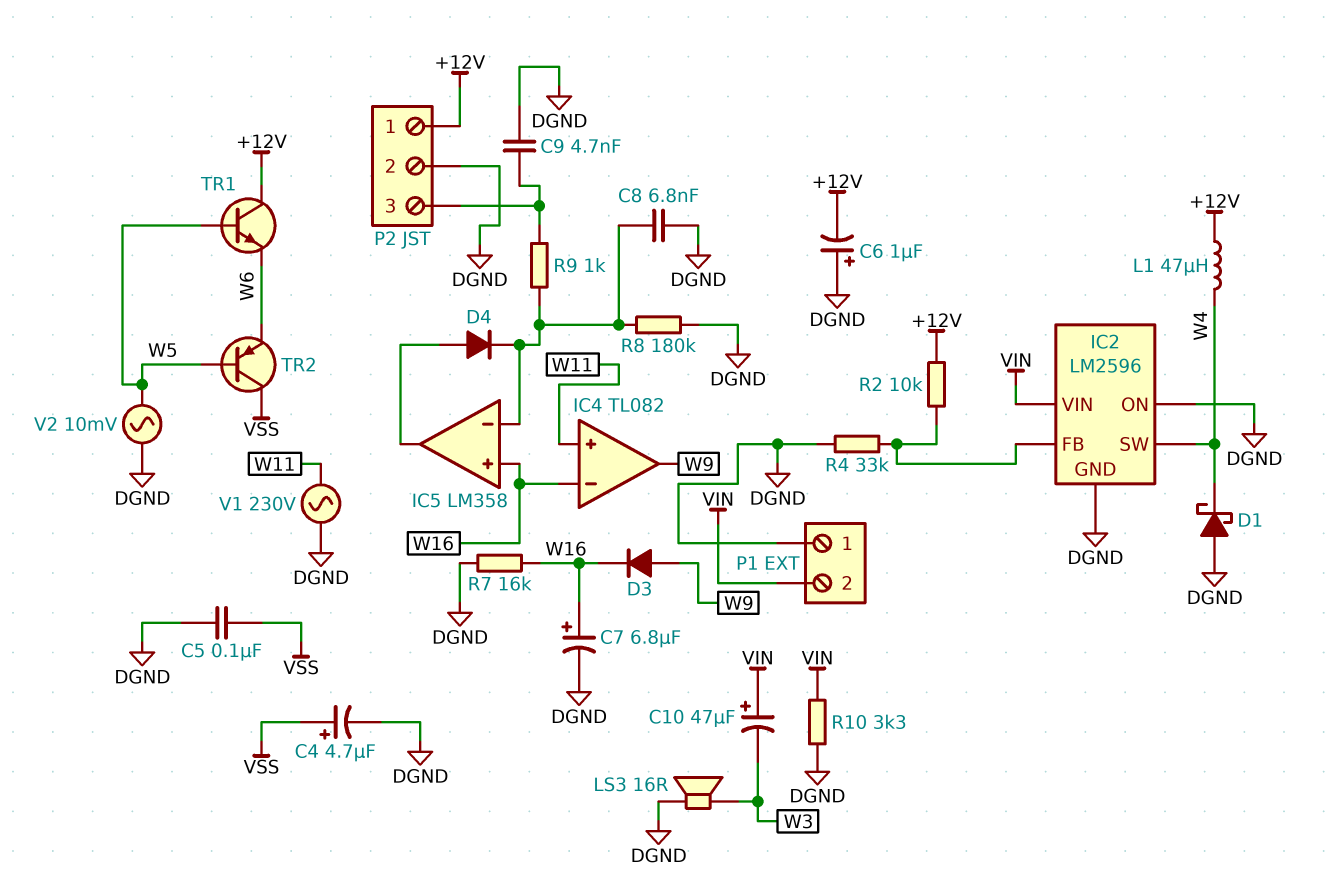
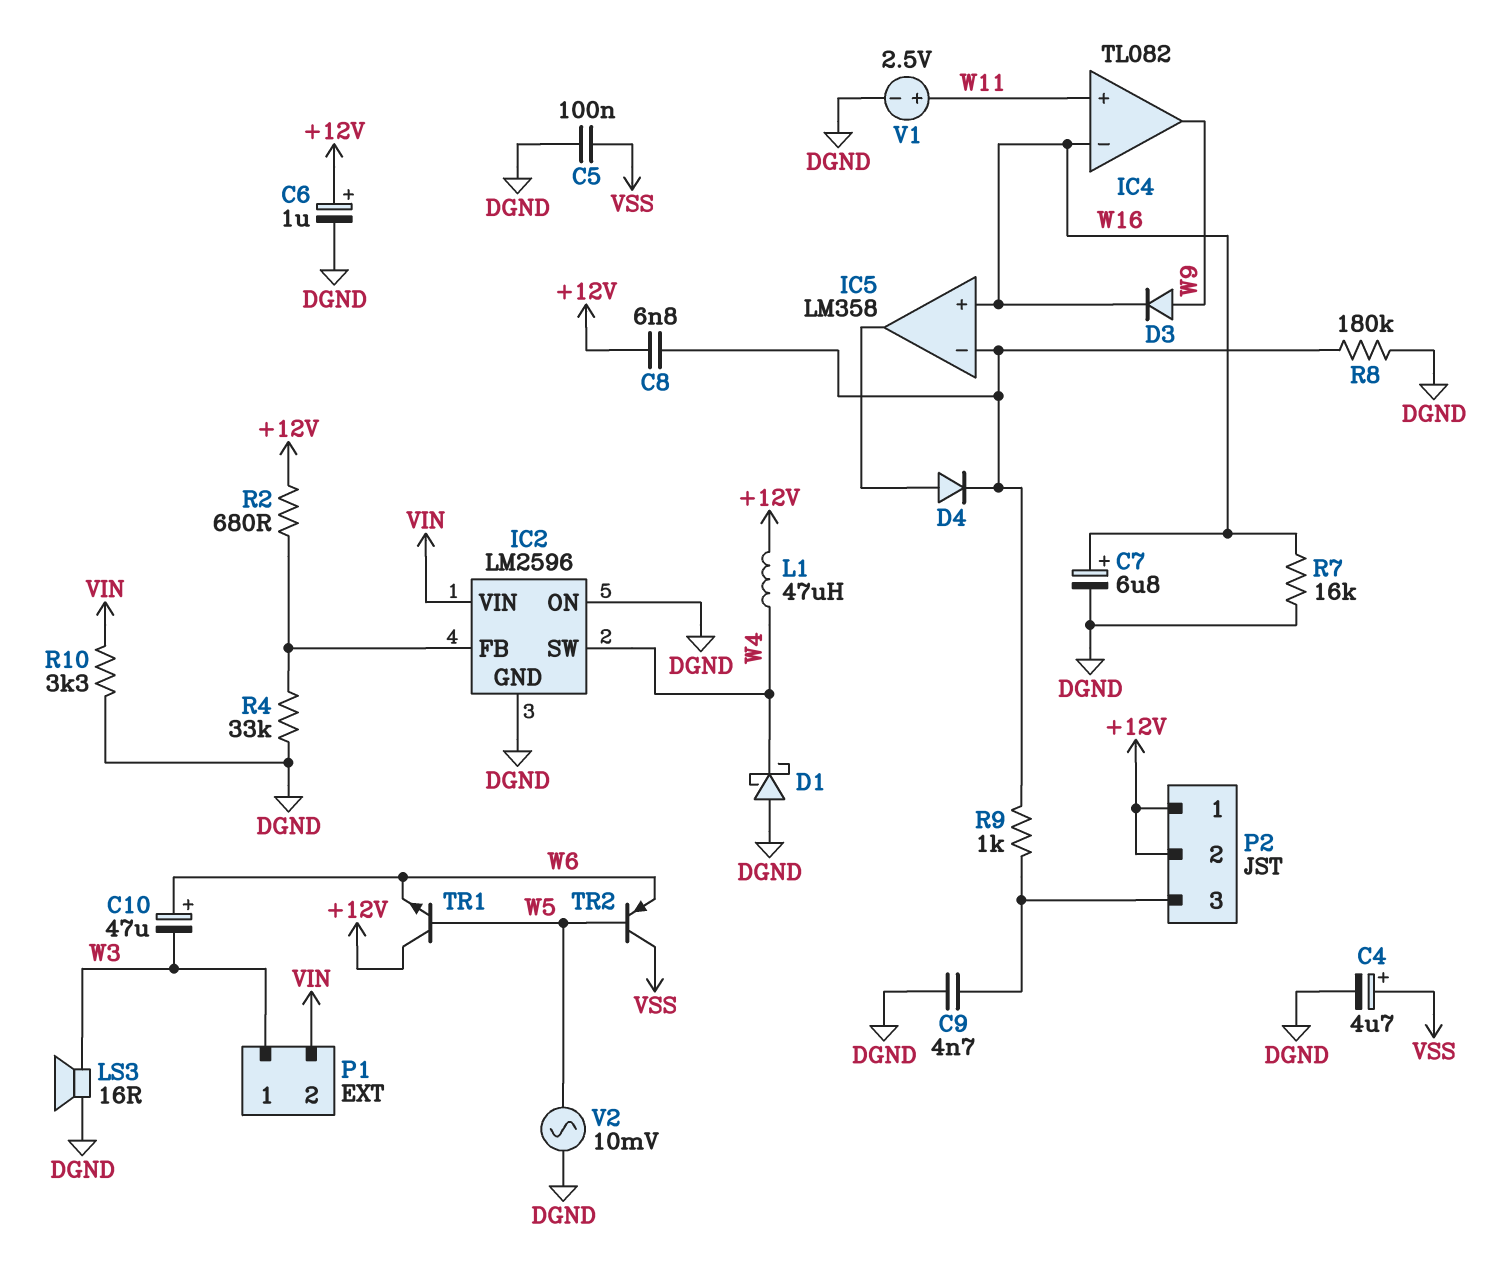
C6: 1uF (plus DGND, minus +12V) -> 1uF (plus +12V, minus DGND)
C8: 6.8nF (DGND, IC5/in-) -> 6.8nF (+12V, IC5/in-)
C10: 47uF (plus VIN, minus W3) -> 47uF (plus W6, minus W3)
P1 pin 1: DGND -> W3
P2 pin 2: DGND -> +12V
R2: 10k (+12V, IC2/FB) -> 680 (+12V, IC2/FB)
V1: AC 230V (DGND, W11) -> 2.5V (plus W11, minus DGND)

